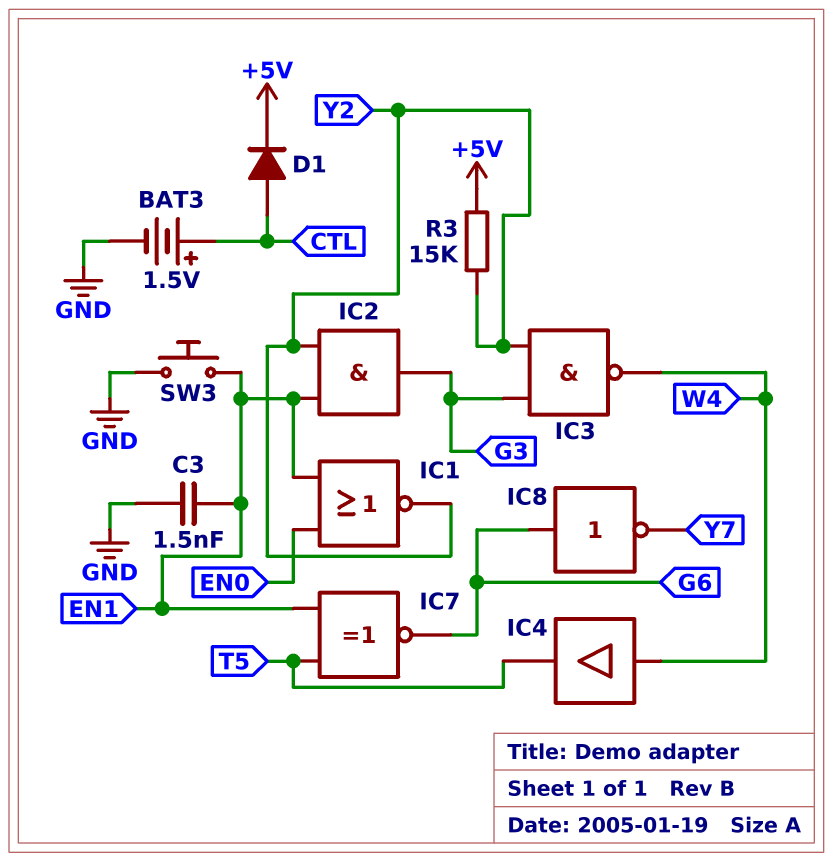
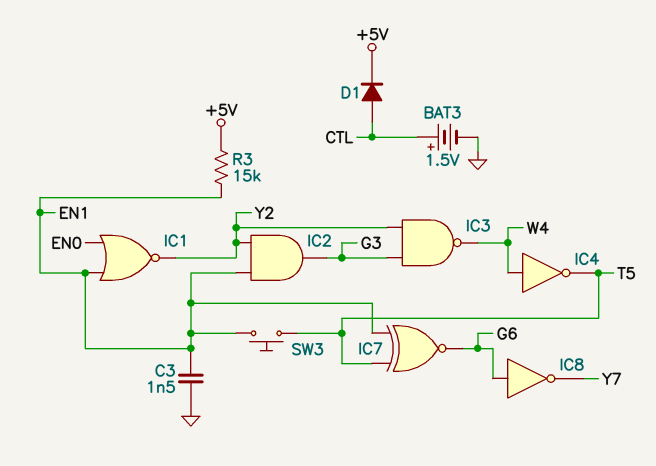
IC4: buffer (in W4, out T5) -> NOT (in W4, out T5)
R3: 15k (+5V, Y2) -> 15k (+5V, EN1)
SW3: button (EN1, GND) -> button (EN1, T5)

